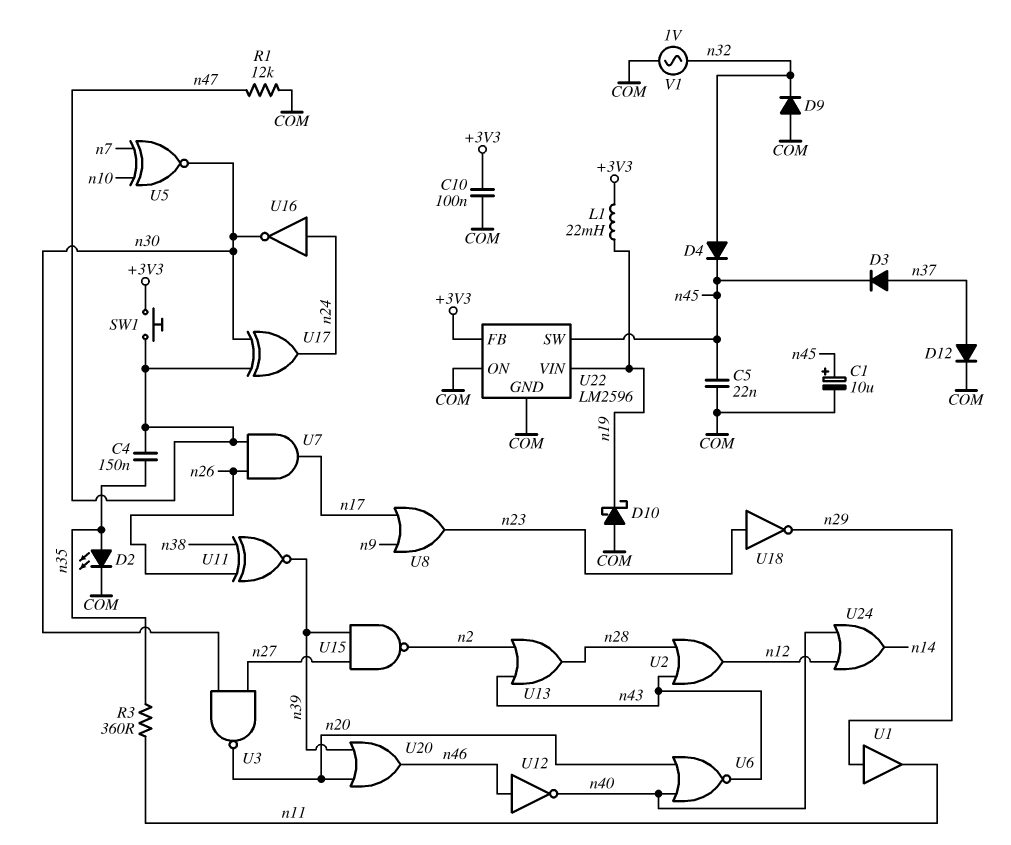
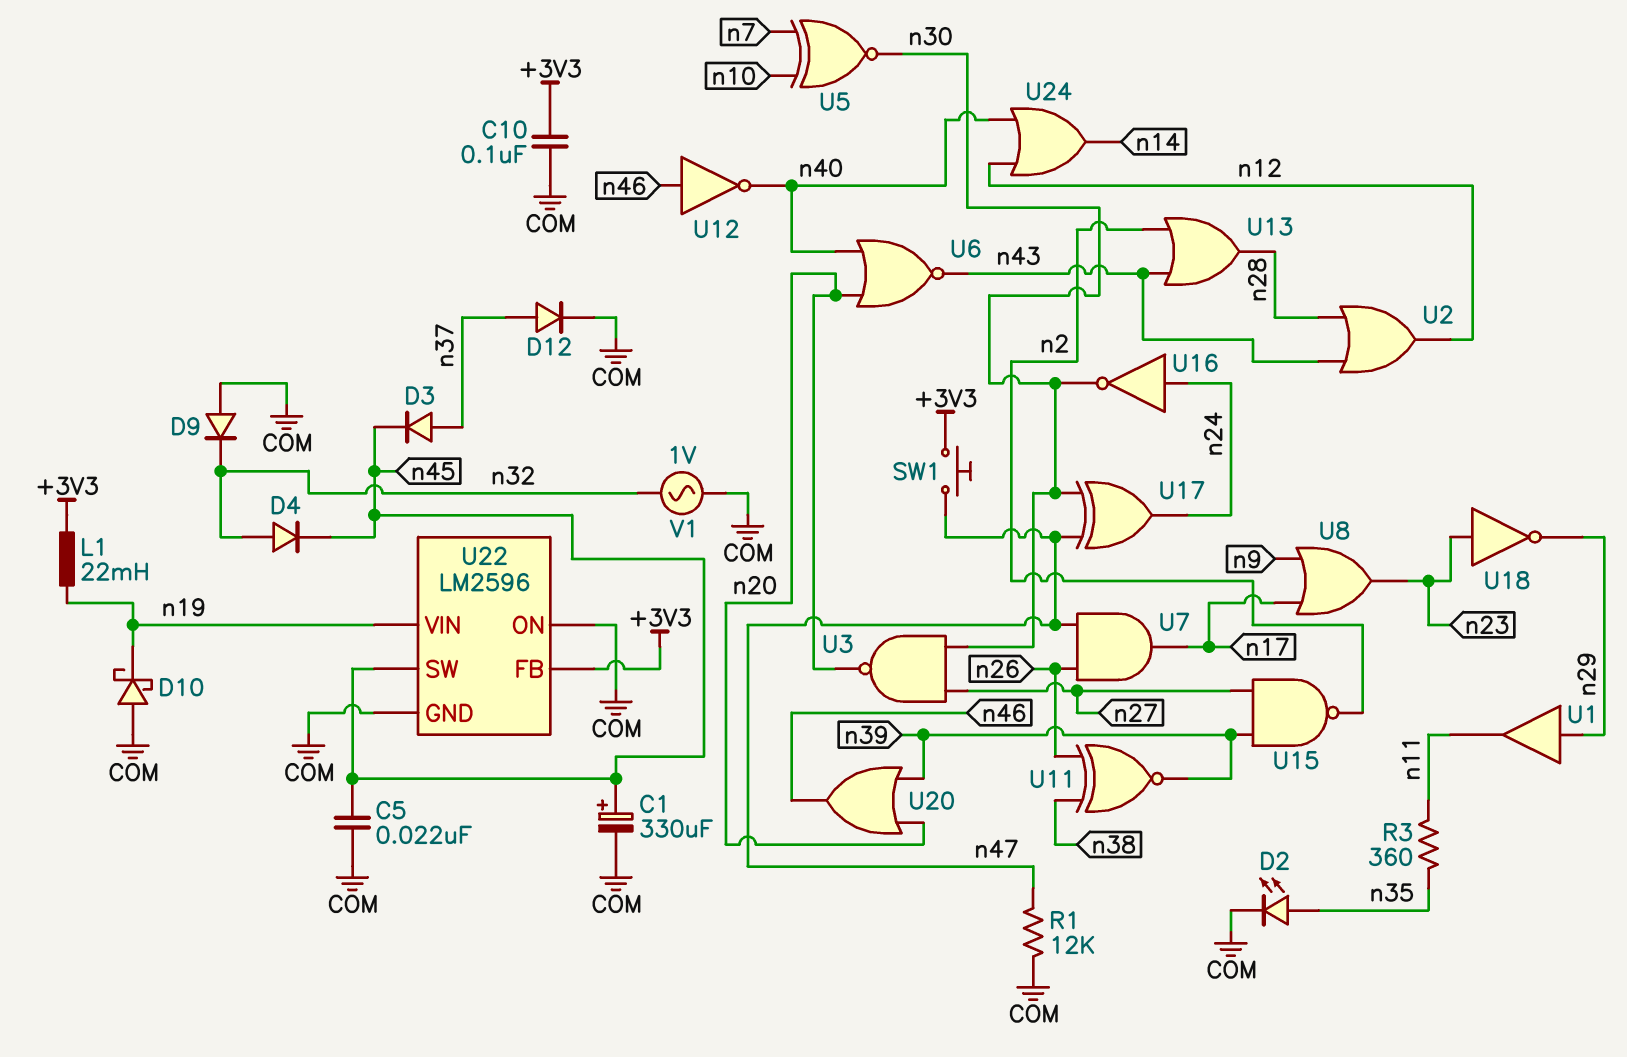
C1: 10uF (plus n45, minus COM) -> 330uF (plus n45, minus COM)
C4: 150nF (n35, n47) -> none

